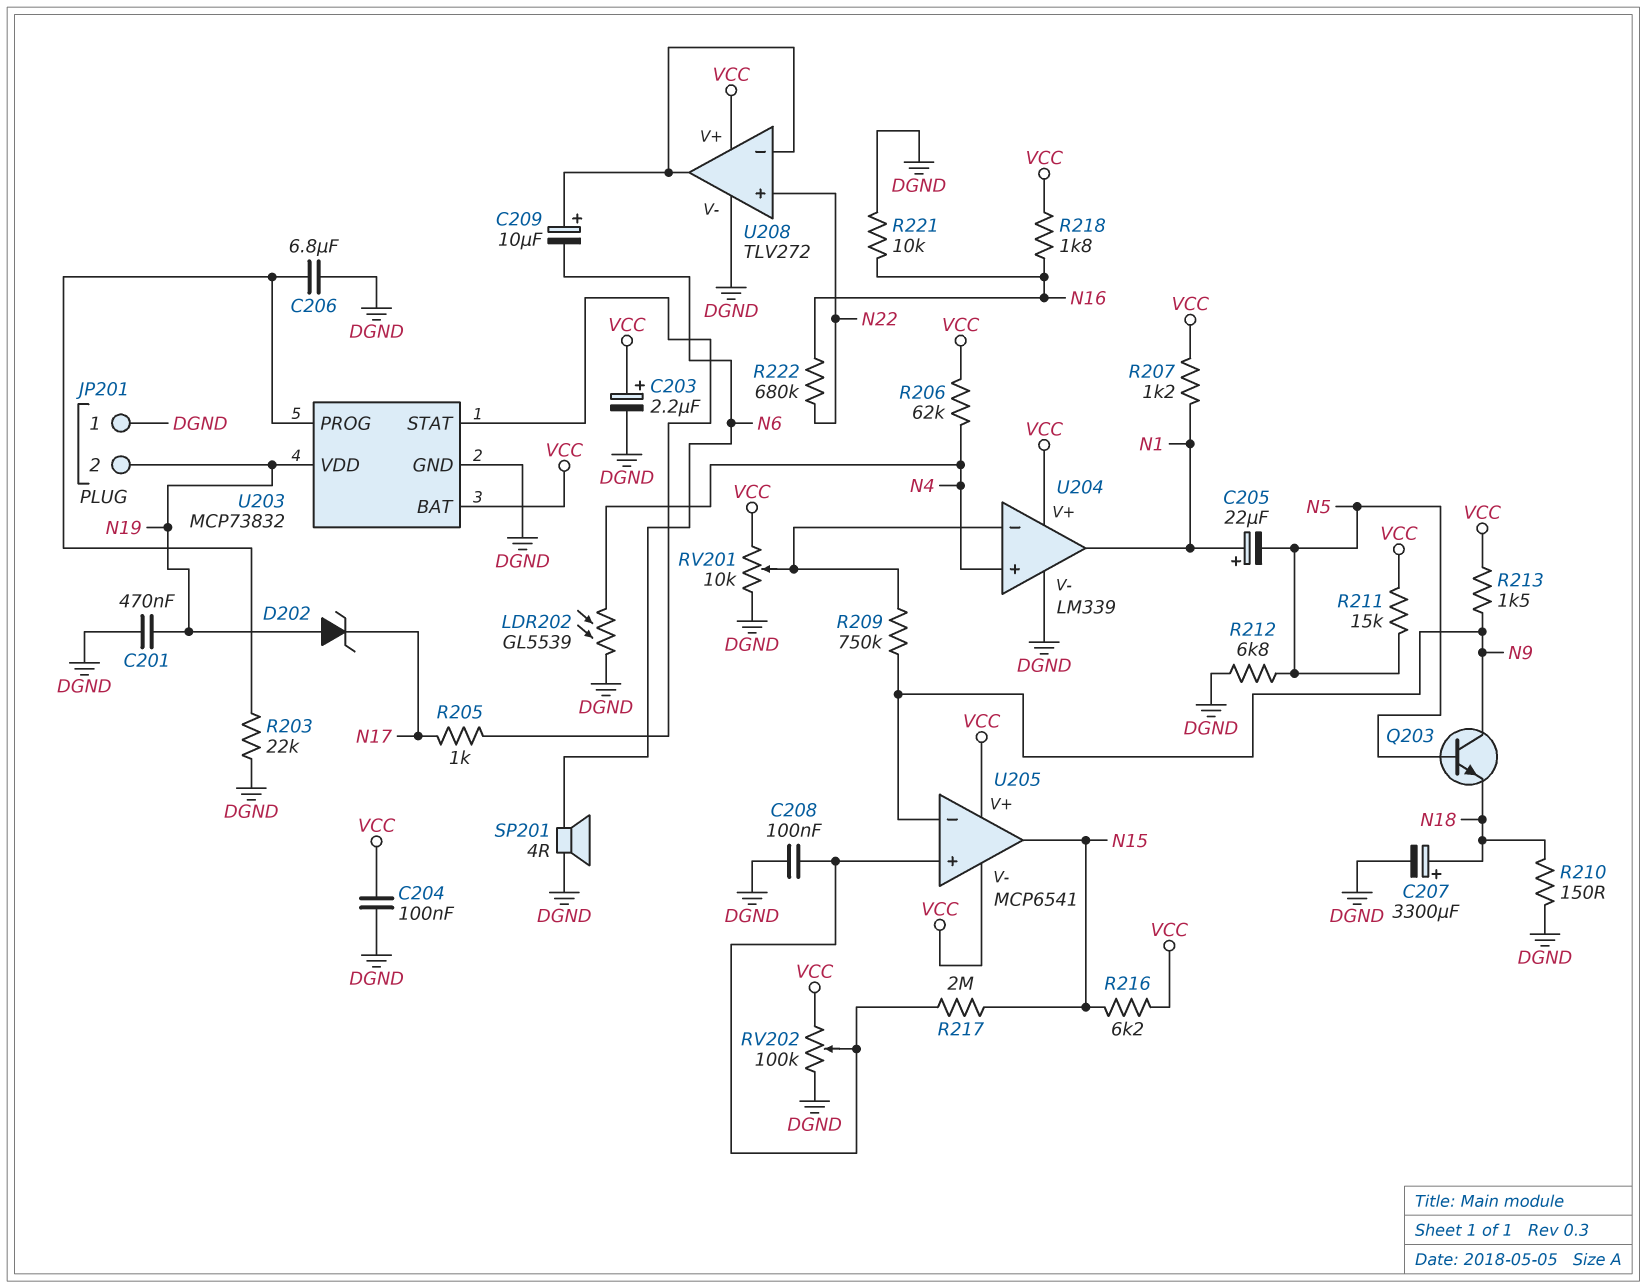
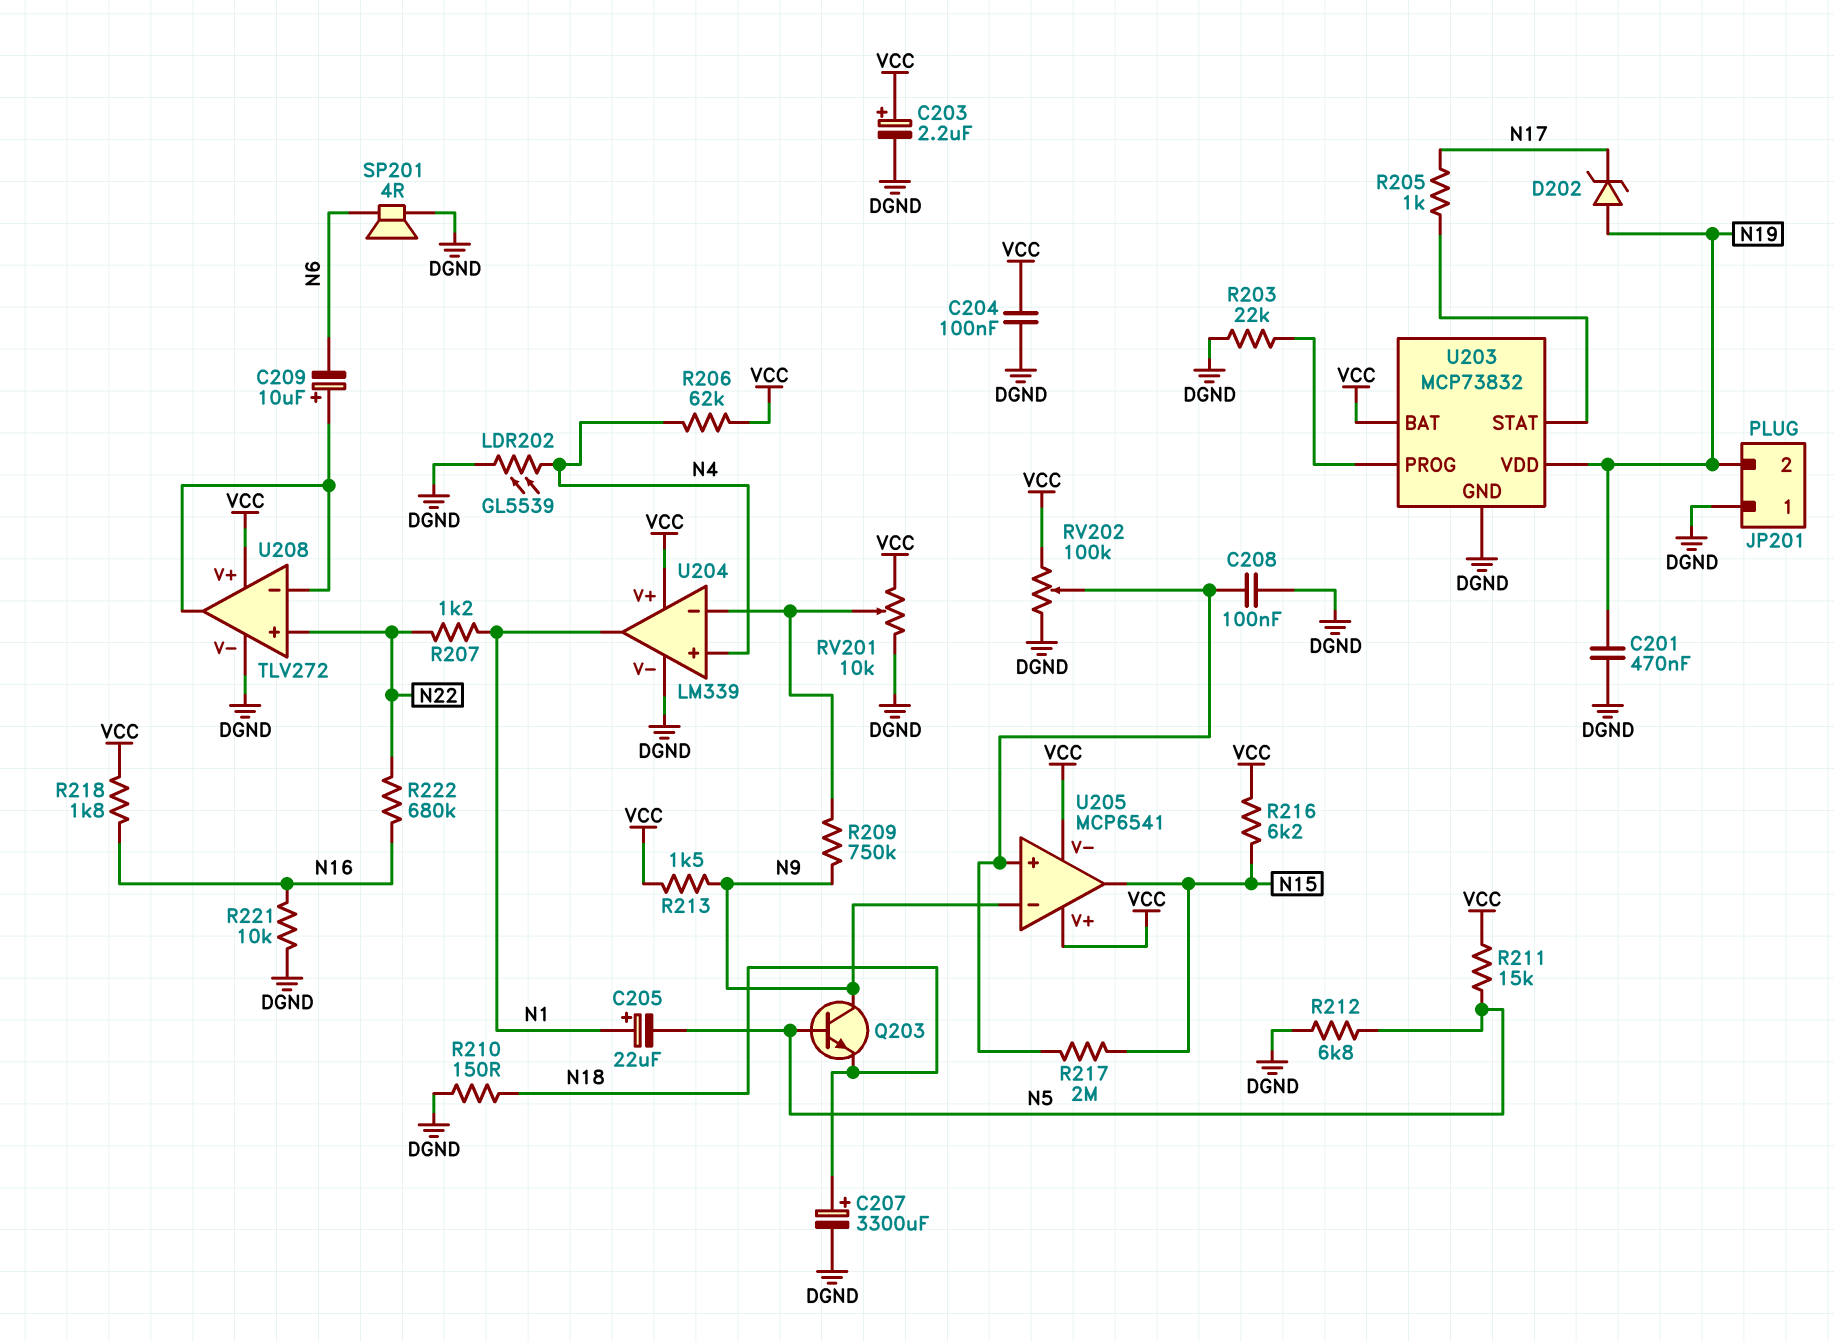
C206: 6.8uF (DGND, U203/PROG) -> none
R207: 1.2k (N1, VCC) -> 1.2k (N1, N22)

